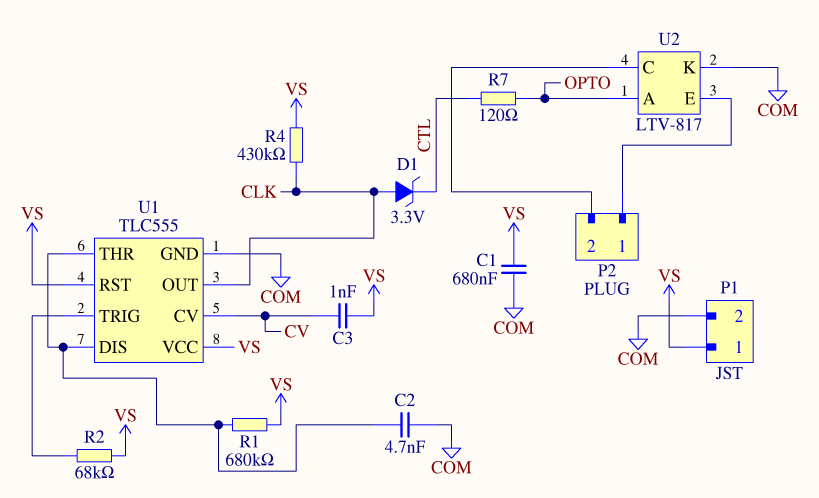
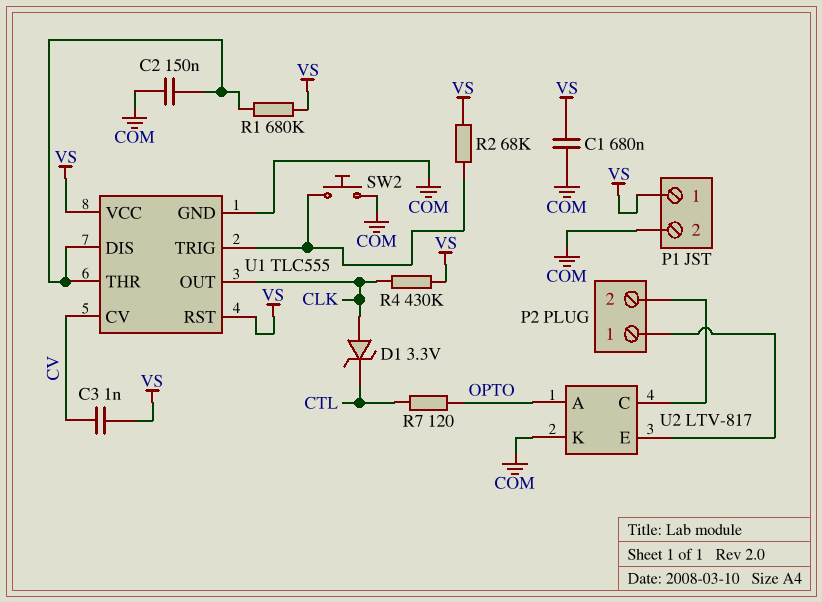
C2: 4.7nF (COM, U1/DIS) -> 150nF (COM, U1/DIS)
SW2: none -> button (COM, U1/TRIG)

